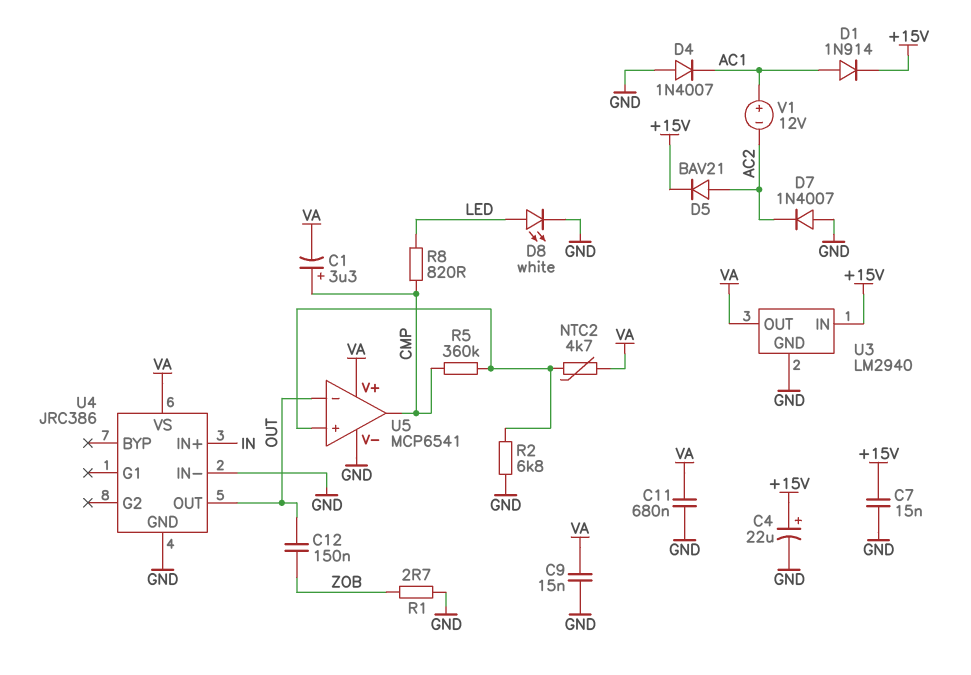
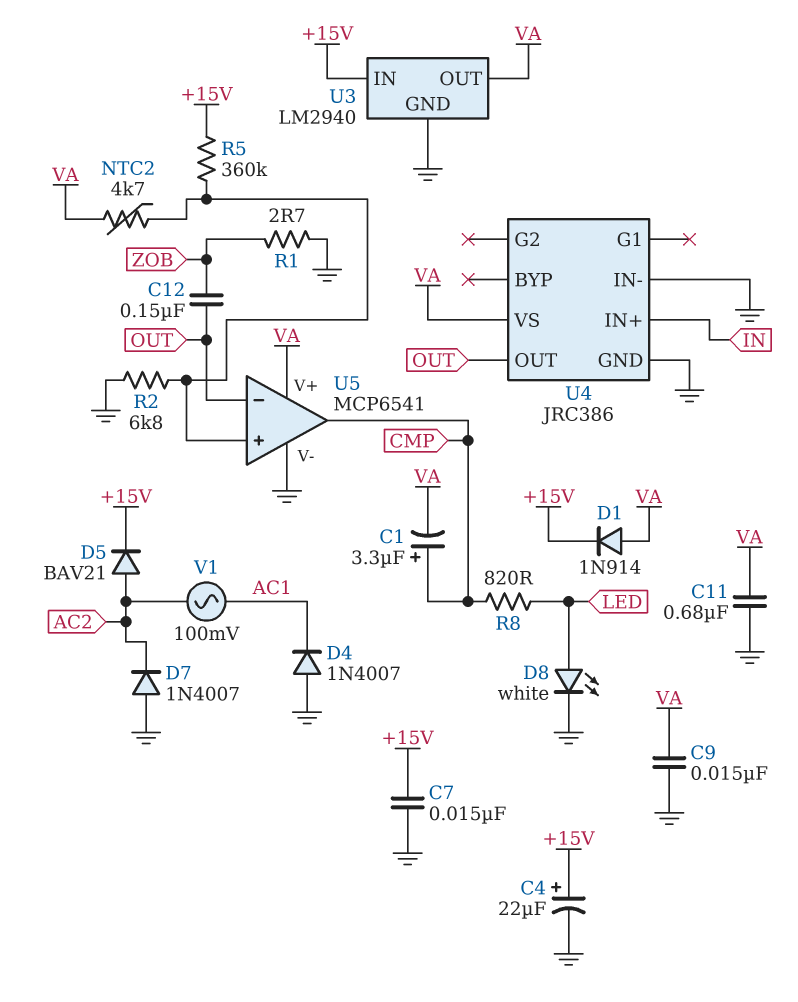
D1: diode 1N914 (A AC1, K +15V) -> diode 1N914 (A VA, K +15V)
R5: 360k (CMP, U5/in+) -> 360k (+15V, U5/in+)
V1: 12V (plus AC1, minus AC2) -> AC 100mV (AC1, AC2)

